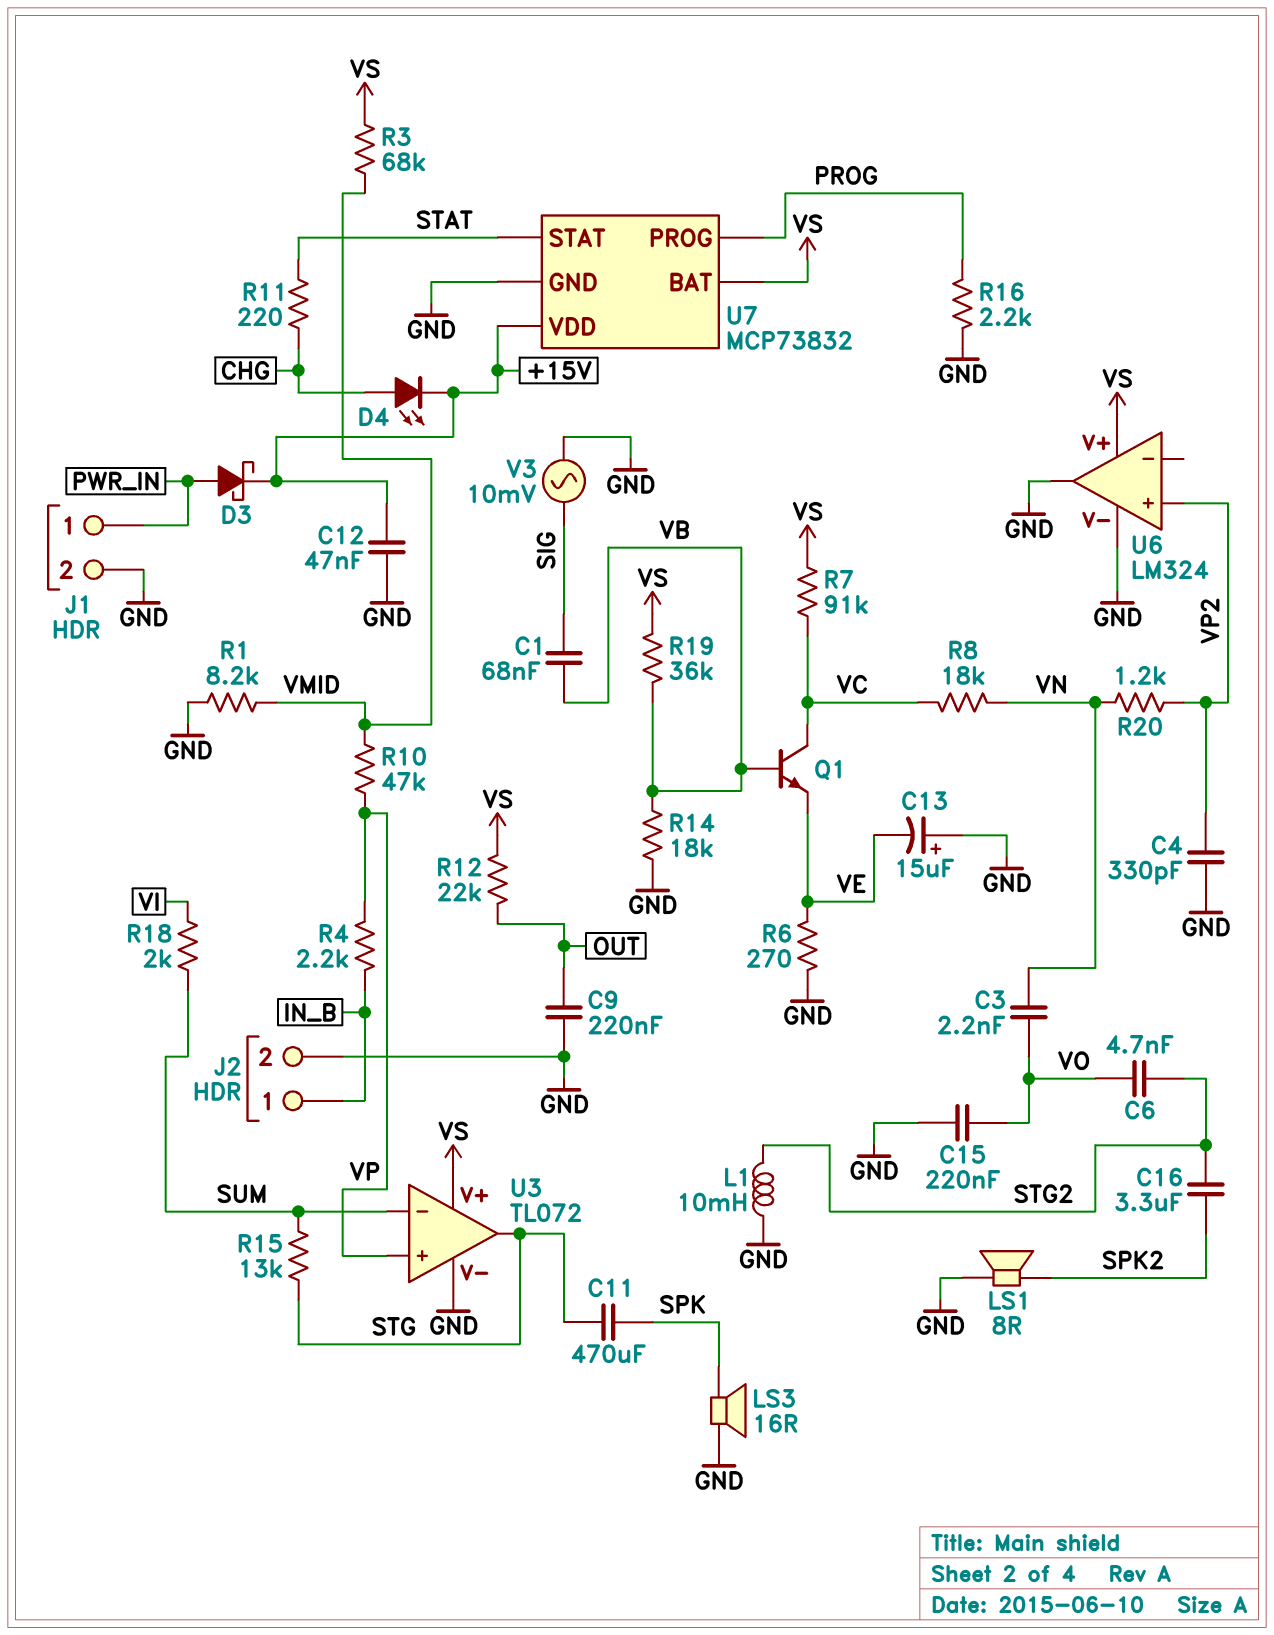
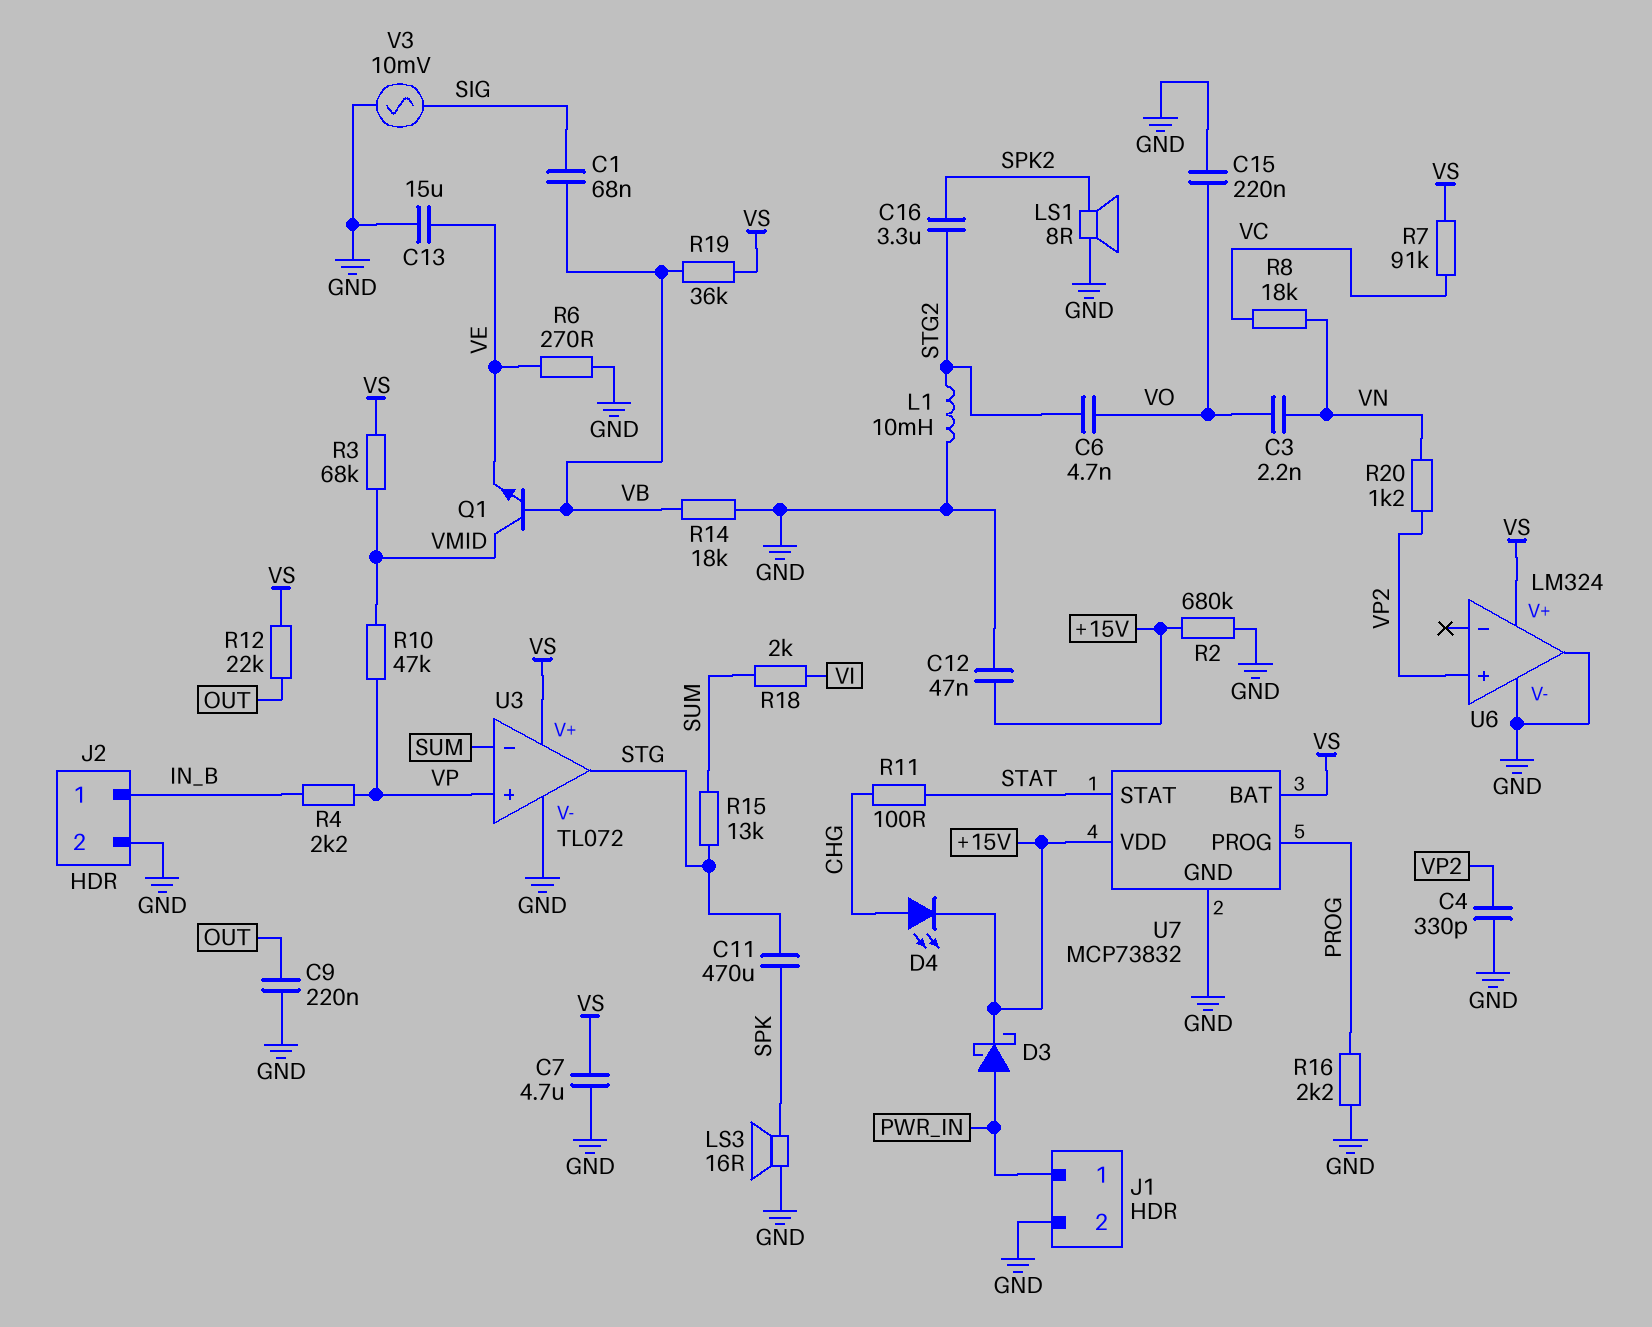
C7: none -> 4.7uF (GND, VS)
C13: 15uF (plus GND, minus VE) -> 15uF (GND, VE)
Q1: NPN (B VB, C VC, E VE) -> NPN (B VB, C VMID, E VE)
R1: 8.2k (GND, VMID) -> none
R2: none -> 680k (+15V, GND)
R11: 220 (CHG, STAT) -> 100 (CHG, STAT)

